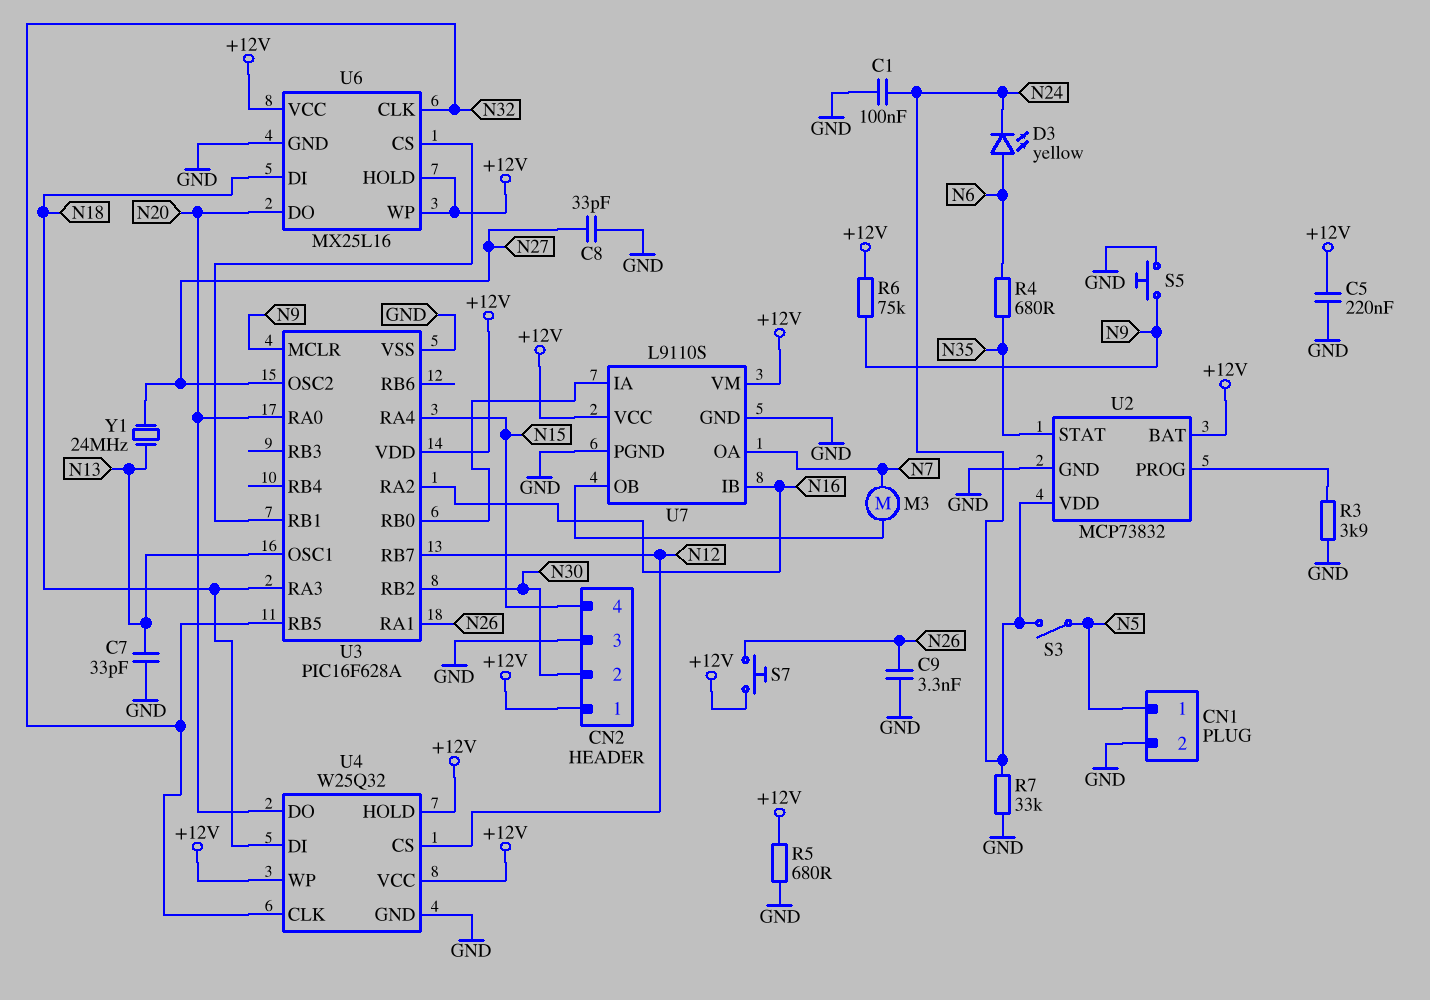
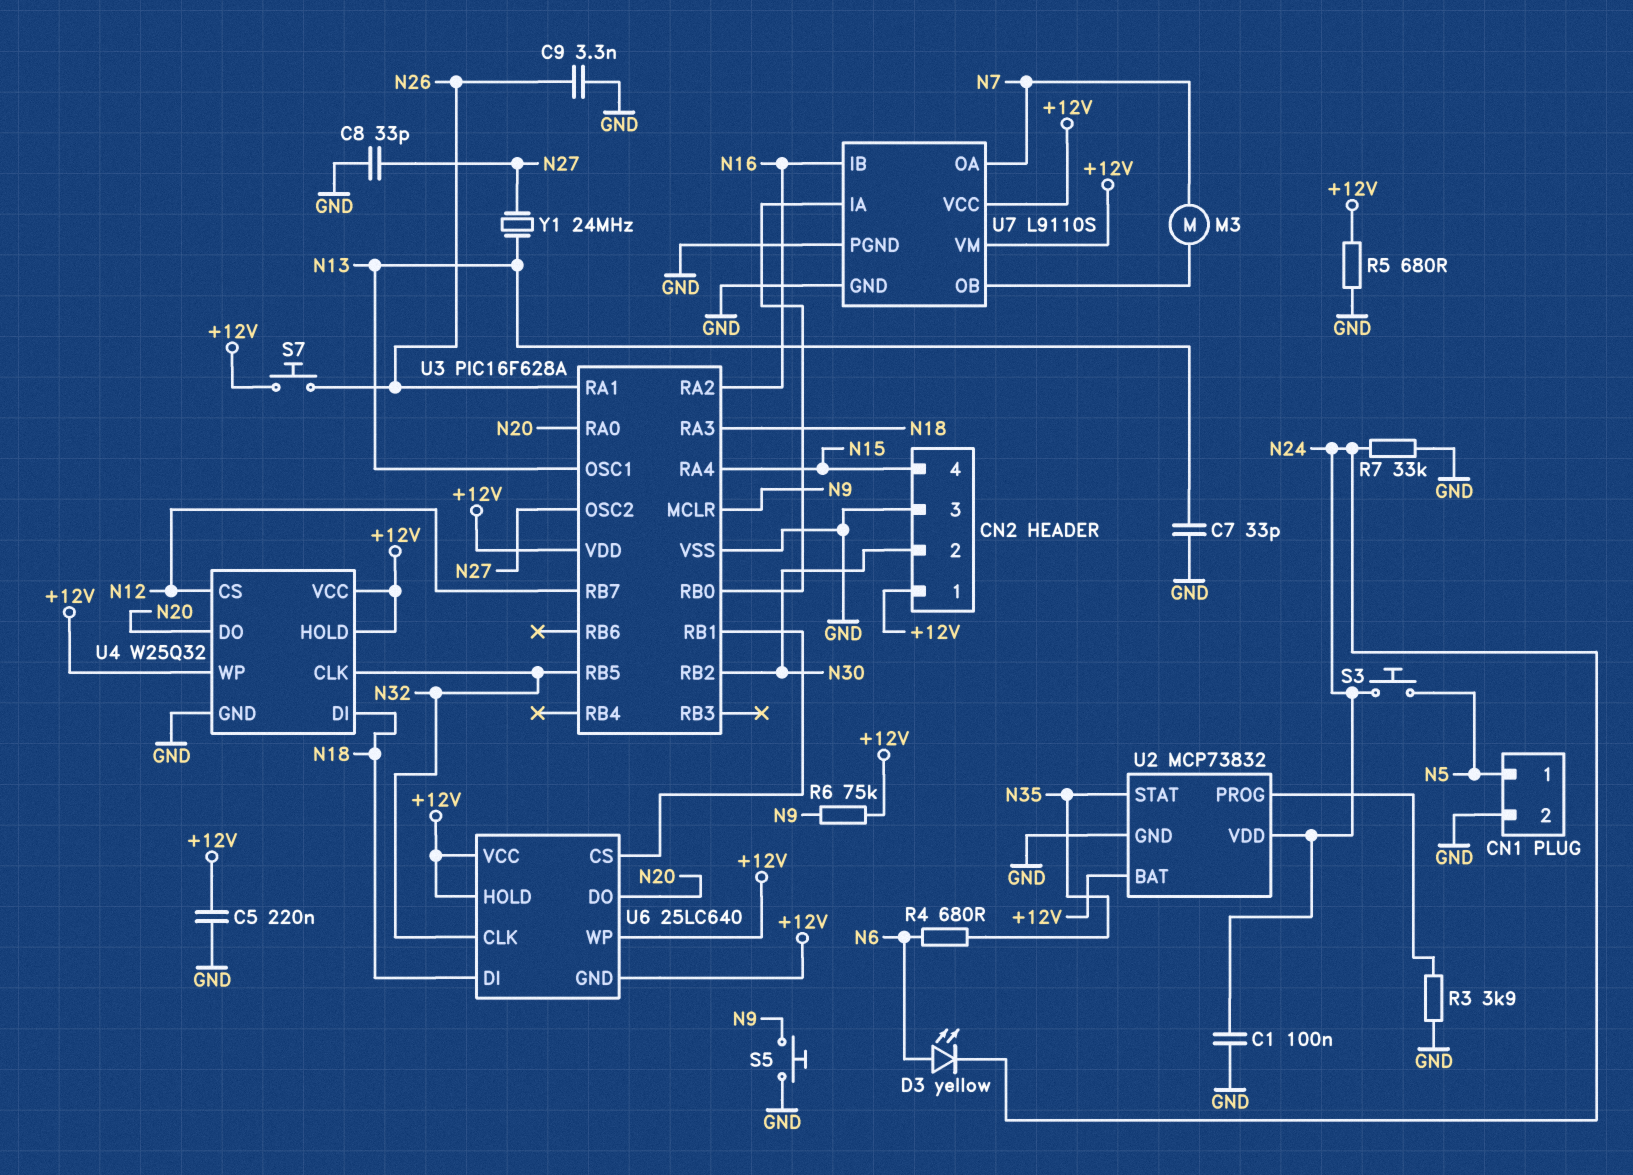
S3: switch (N5, N24) -> button (N5, N24)
U6: MX25L16 -> 25LC640
U6 pin GND: GND -> +12V

